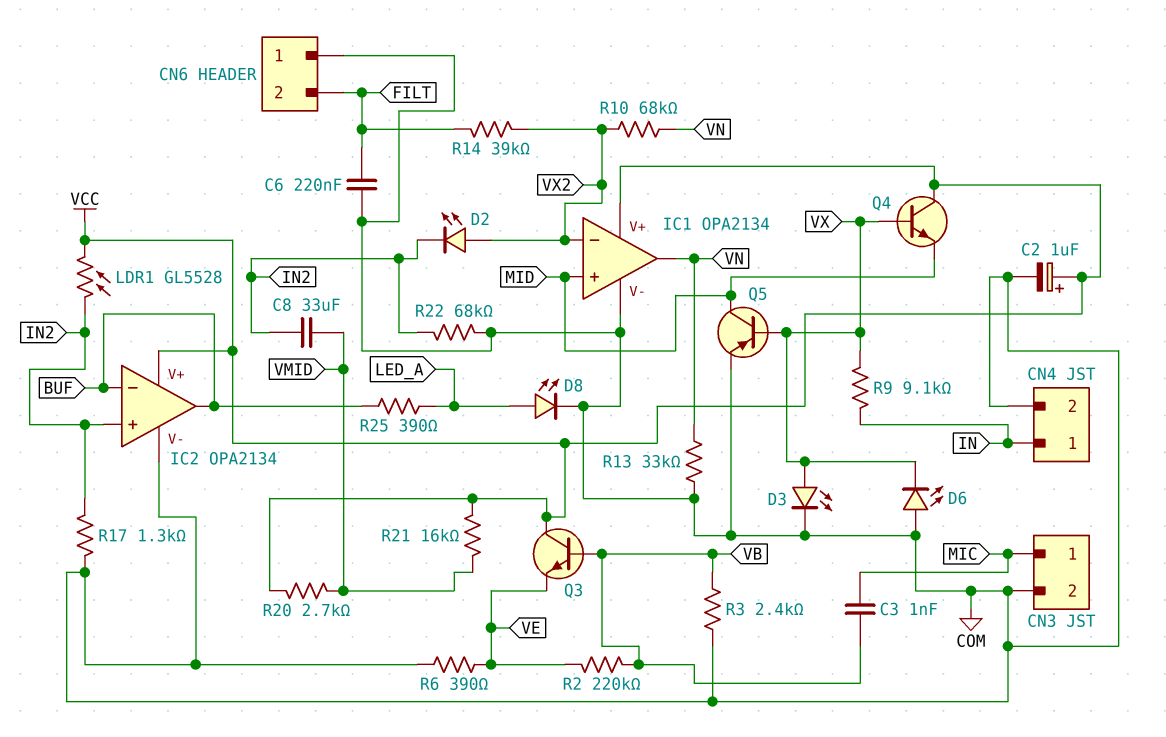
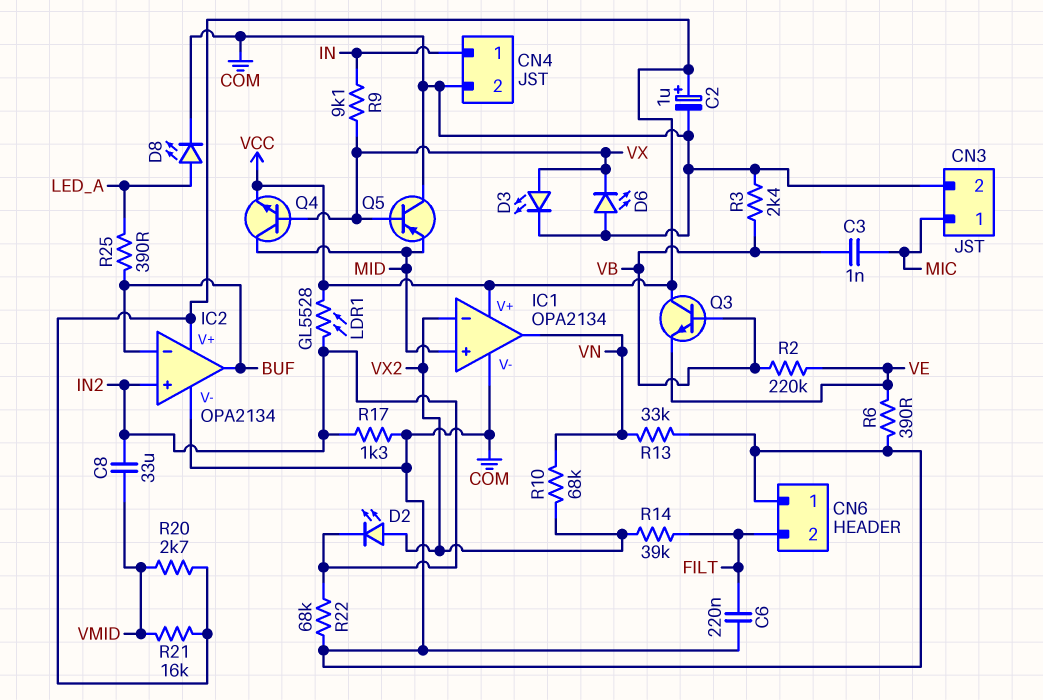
Q4: NPN (B VX, C VCC, E MID) -> NPN (B VX, C MID, E VCC)
Q5: PNP (B VX, C MID, E COM) -> PNP (B VX, C COM, E MID)

